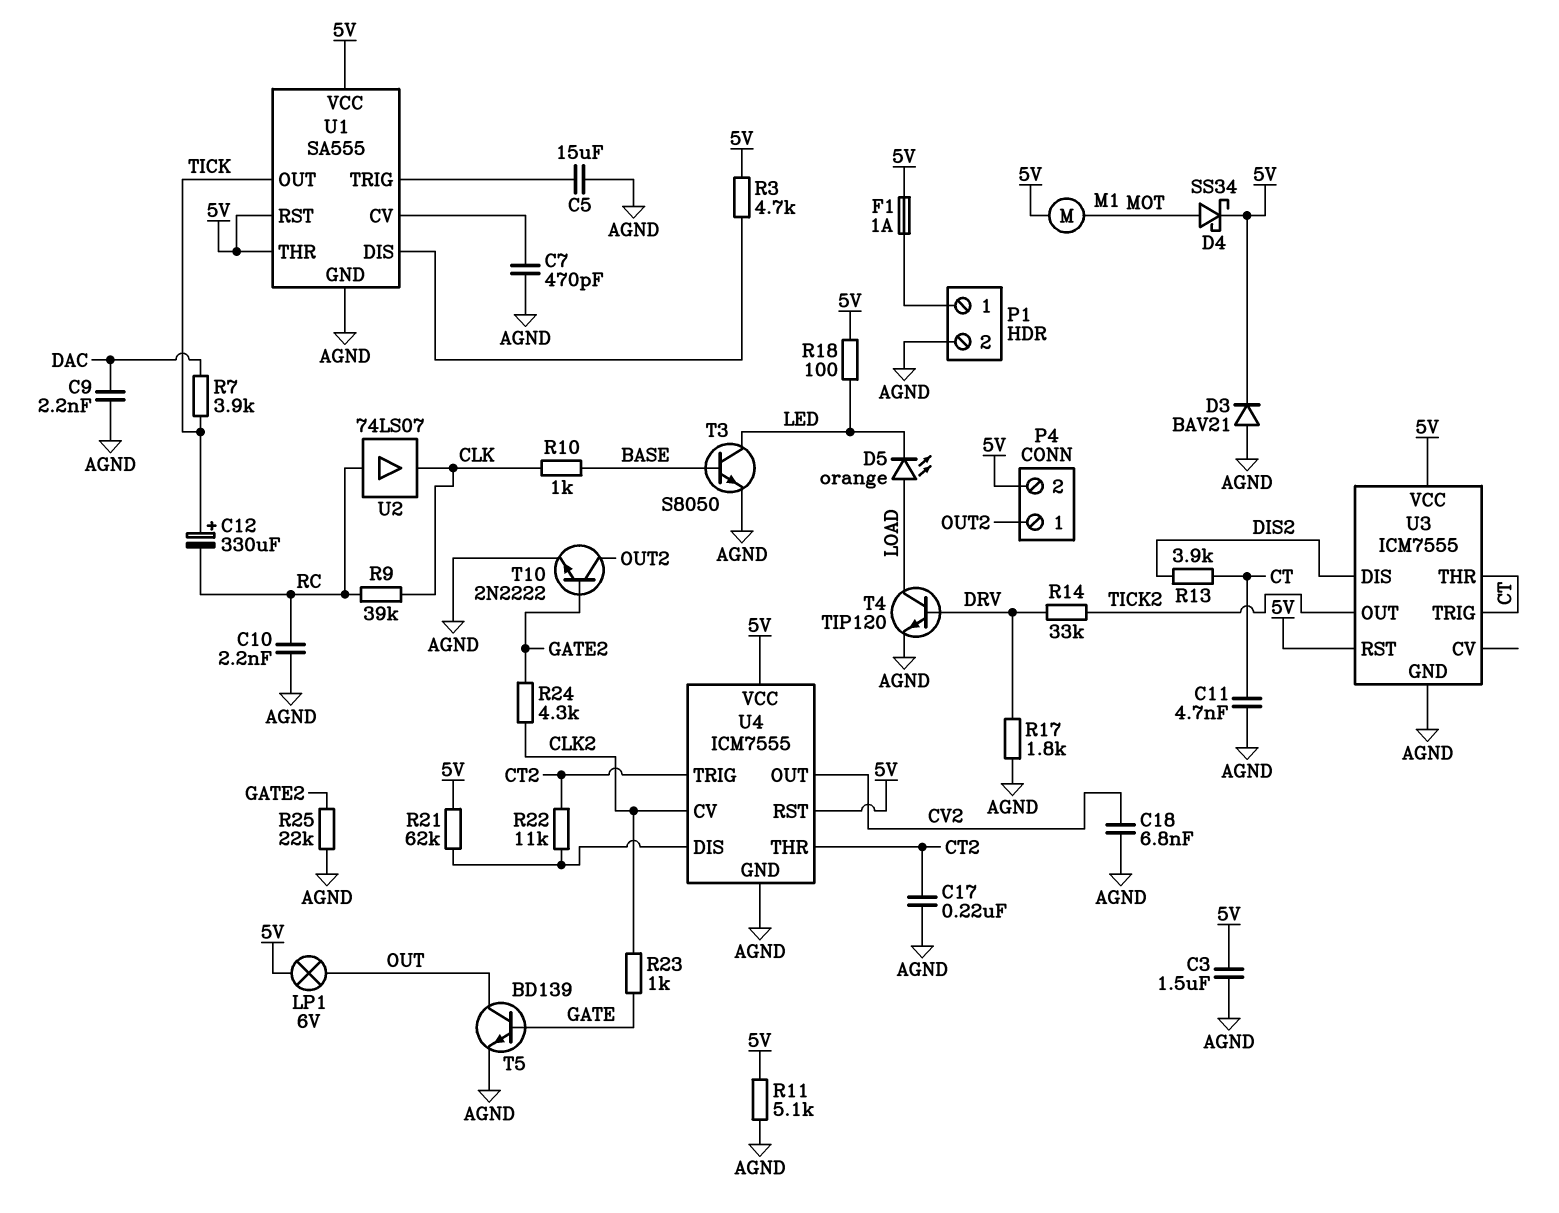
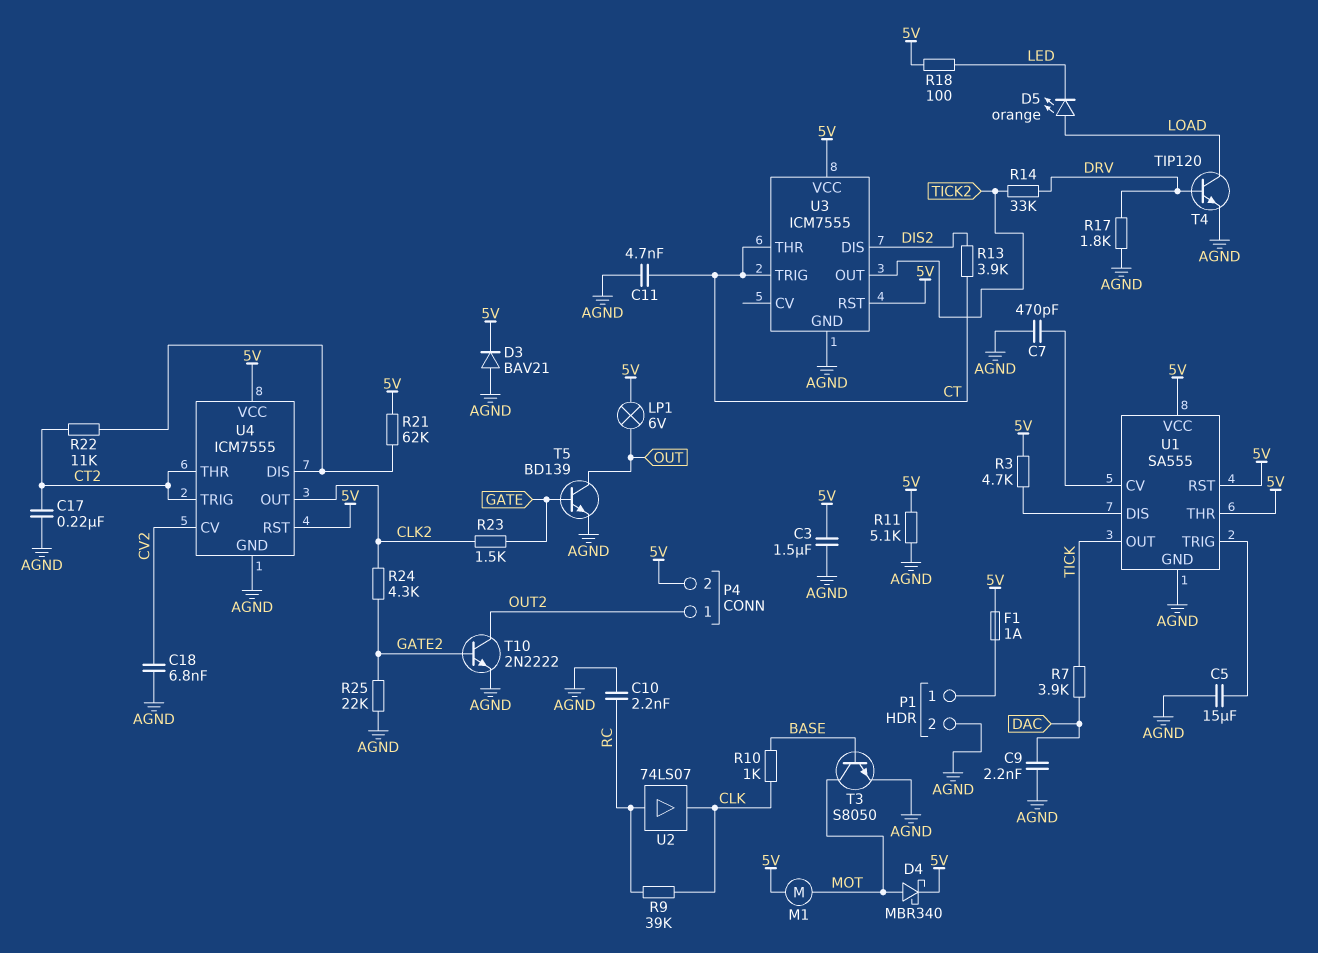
C12: 330uF (plus TICK, minus RC) -> none
D4: schottky SS34 (A MOT, K 5V) -> schottky MBR340 (A MOT, K 5V)
R23: 1k (CLK2, GATE) -> 1.5k (CLK2, GATE)
T3: NPN S8050 (B BASE, C LED, E AGND) -> NPN S8050 (B BASE, C MOT, E AGND)
U4 pin CV: CLK2 -> CV2
U4 pin OUT: CV2 -> CLK2

